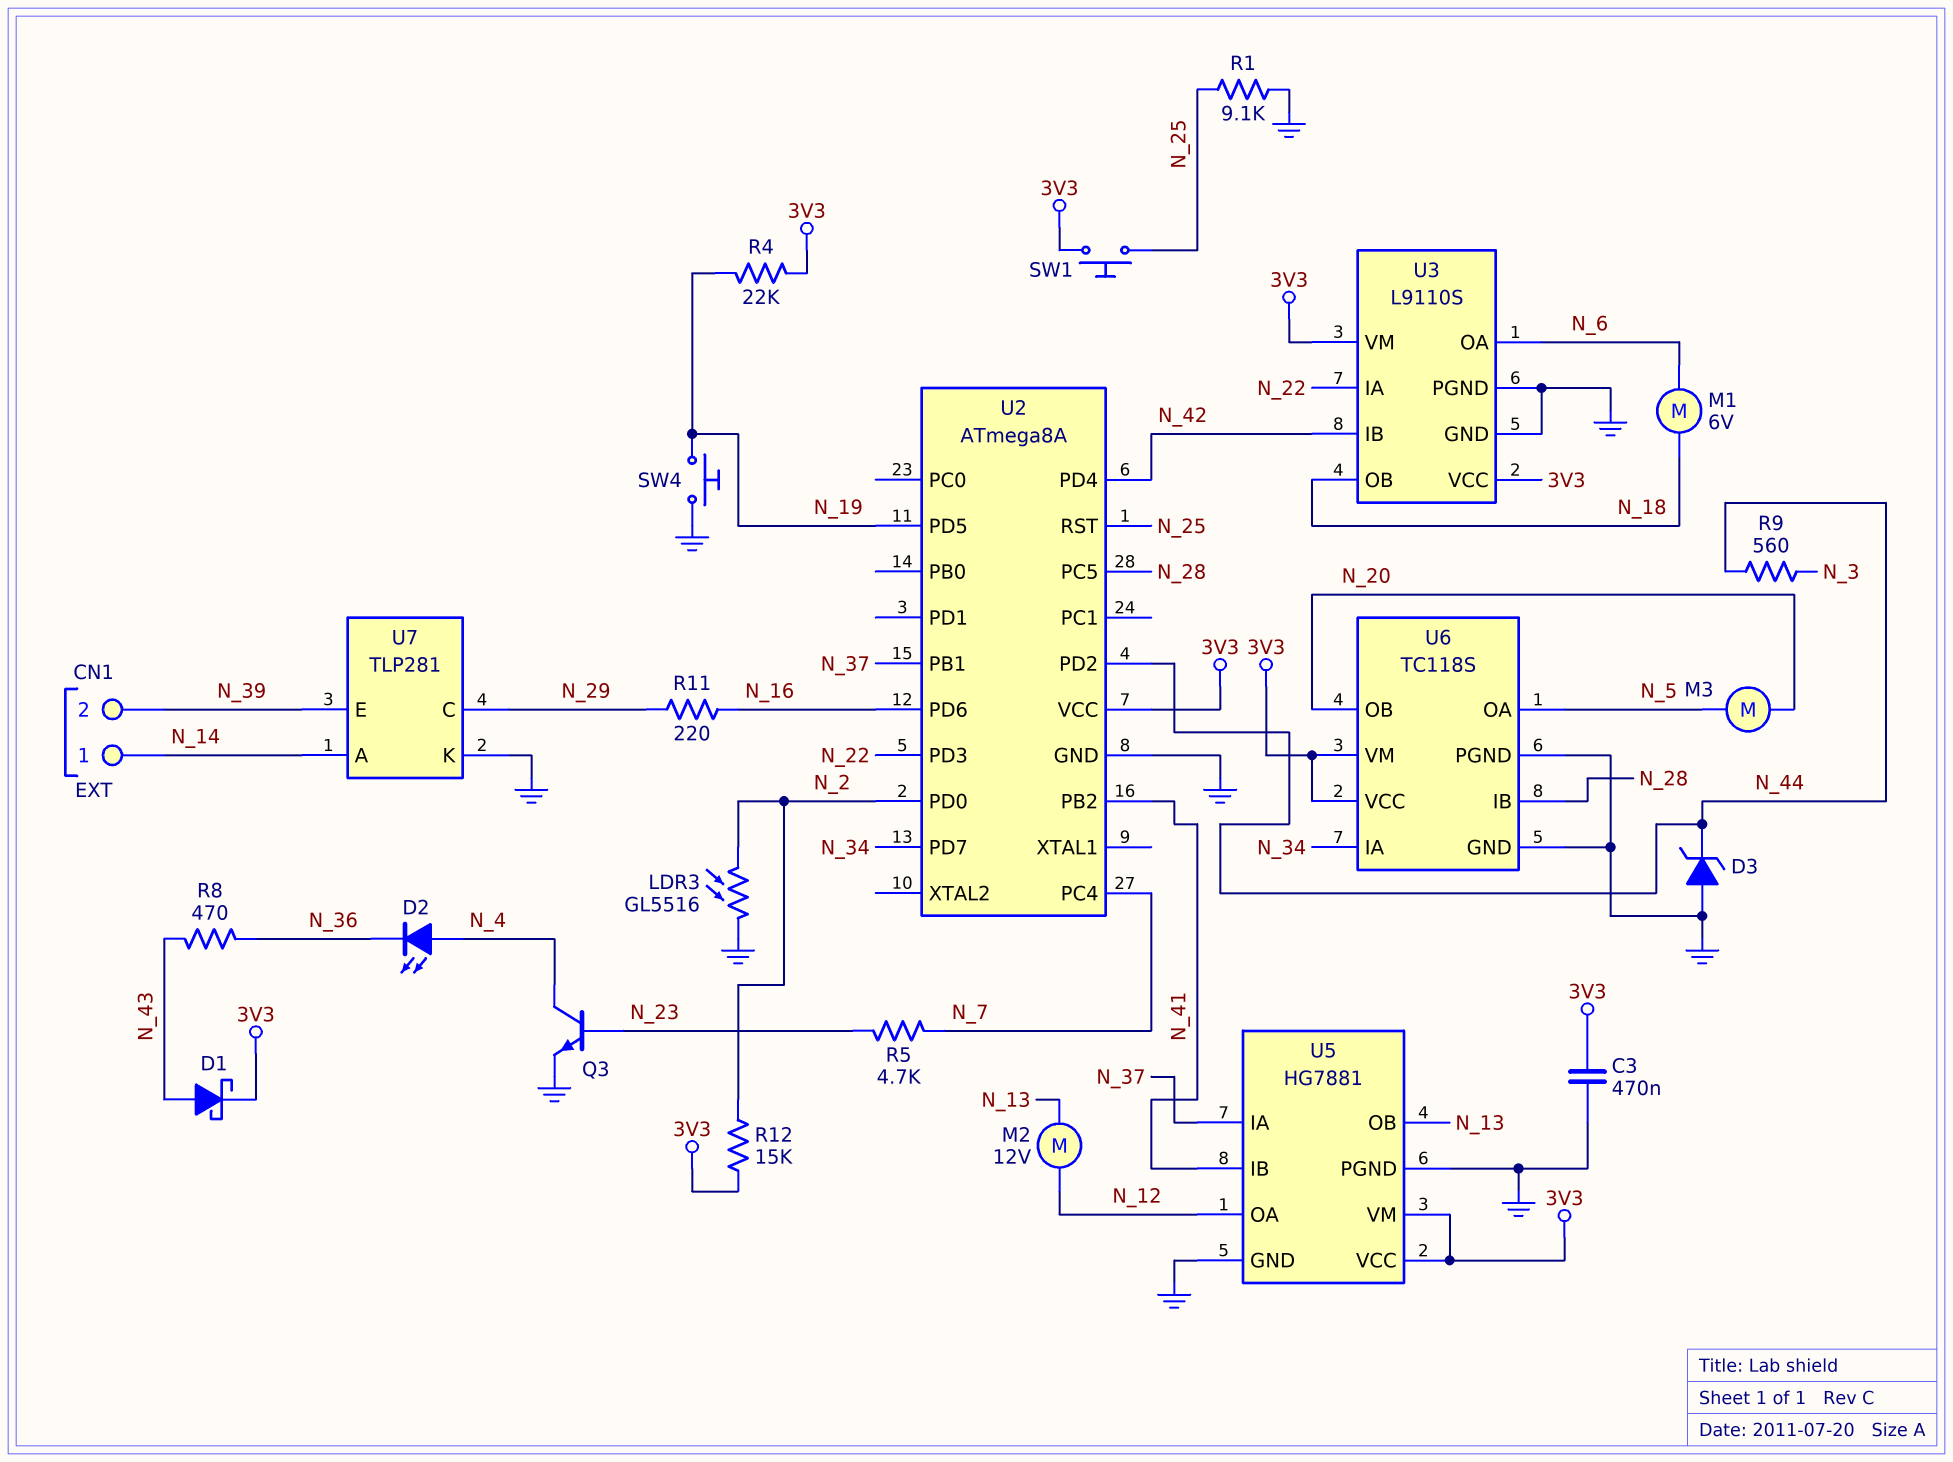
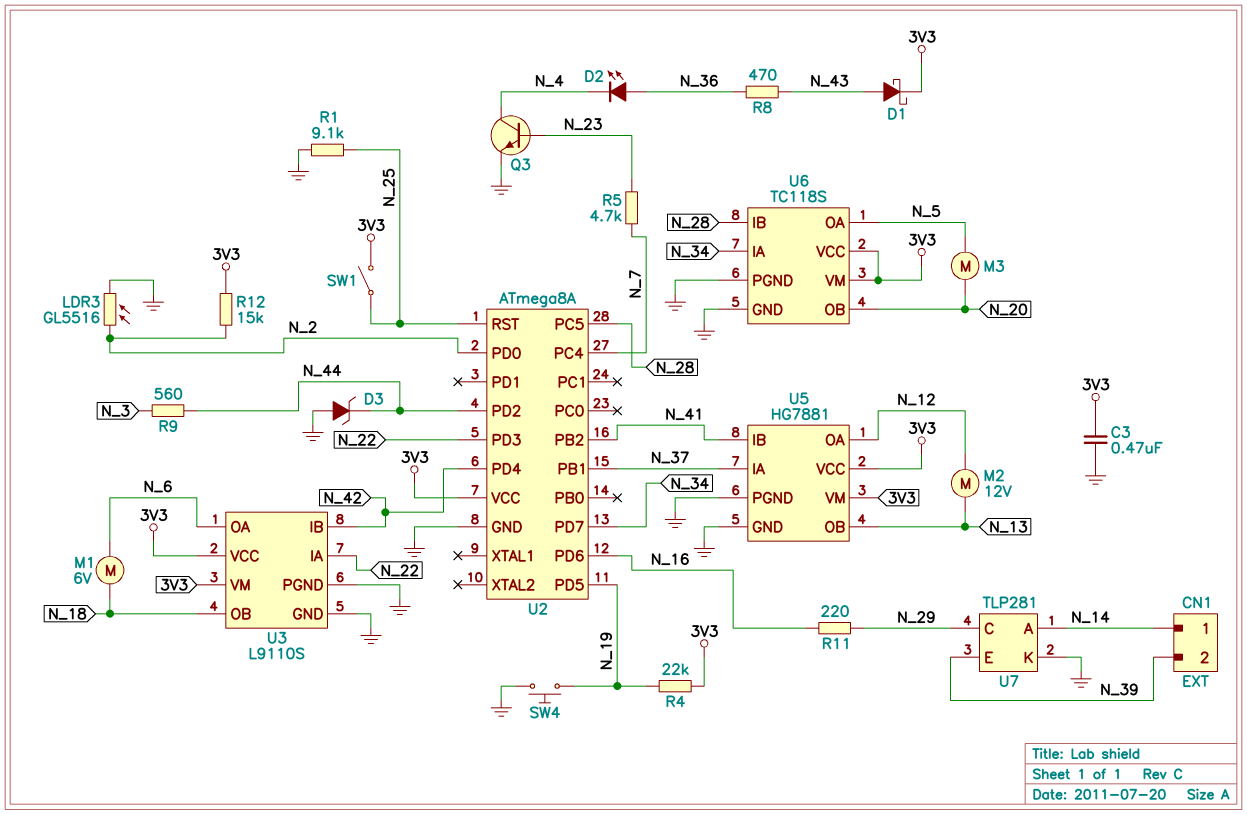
D2: LED (A N_4, K N_36) -> LED (A N_36, K N_4)
SW1: button (3V3, N_25) -> switch (3V3, N_25)

